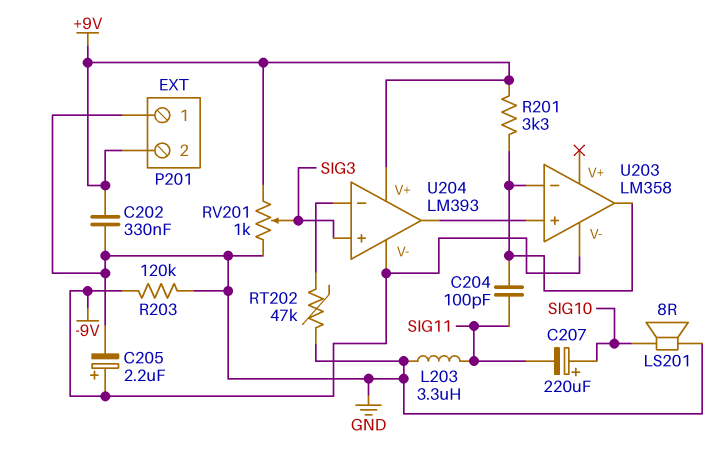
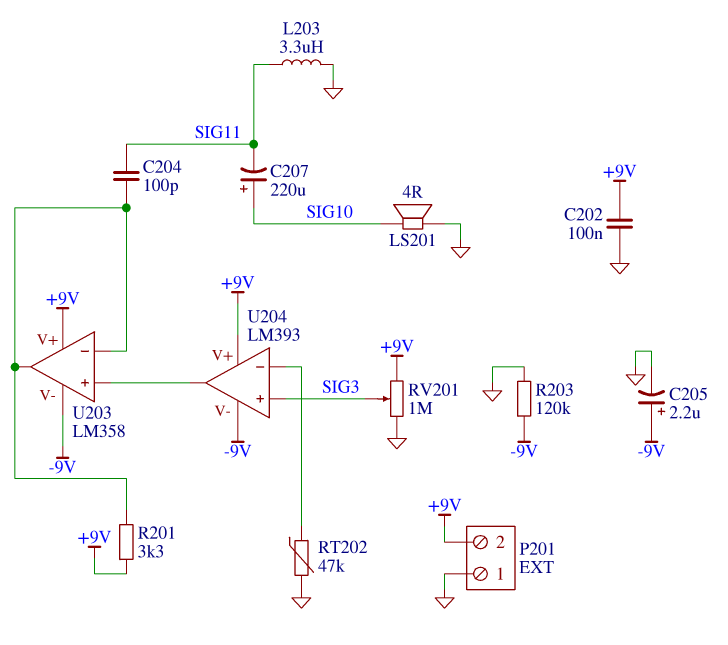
C202: 330nF (+9V, GND) -> 100nF (+9V, GND)
LS201: speaker 8R (GND, SIG10) -> speaker 4R (GND, SIG10)
RV201: 1k (+9V, GND, wiper SIG3) -> 1M (+9V, GND, wiper SIG3)
U203 pin V+: none -> +9V

